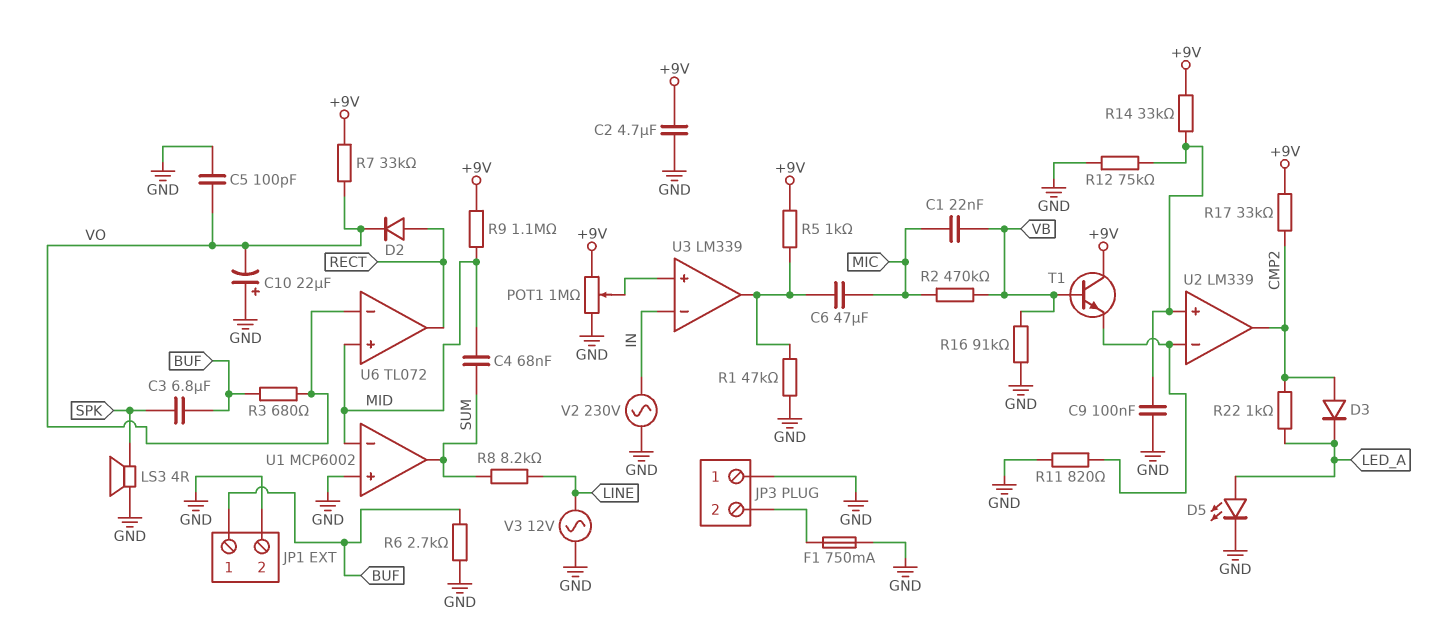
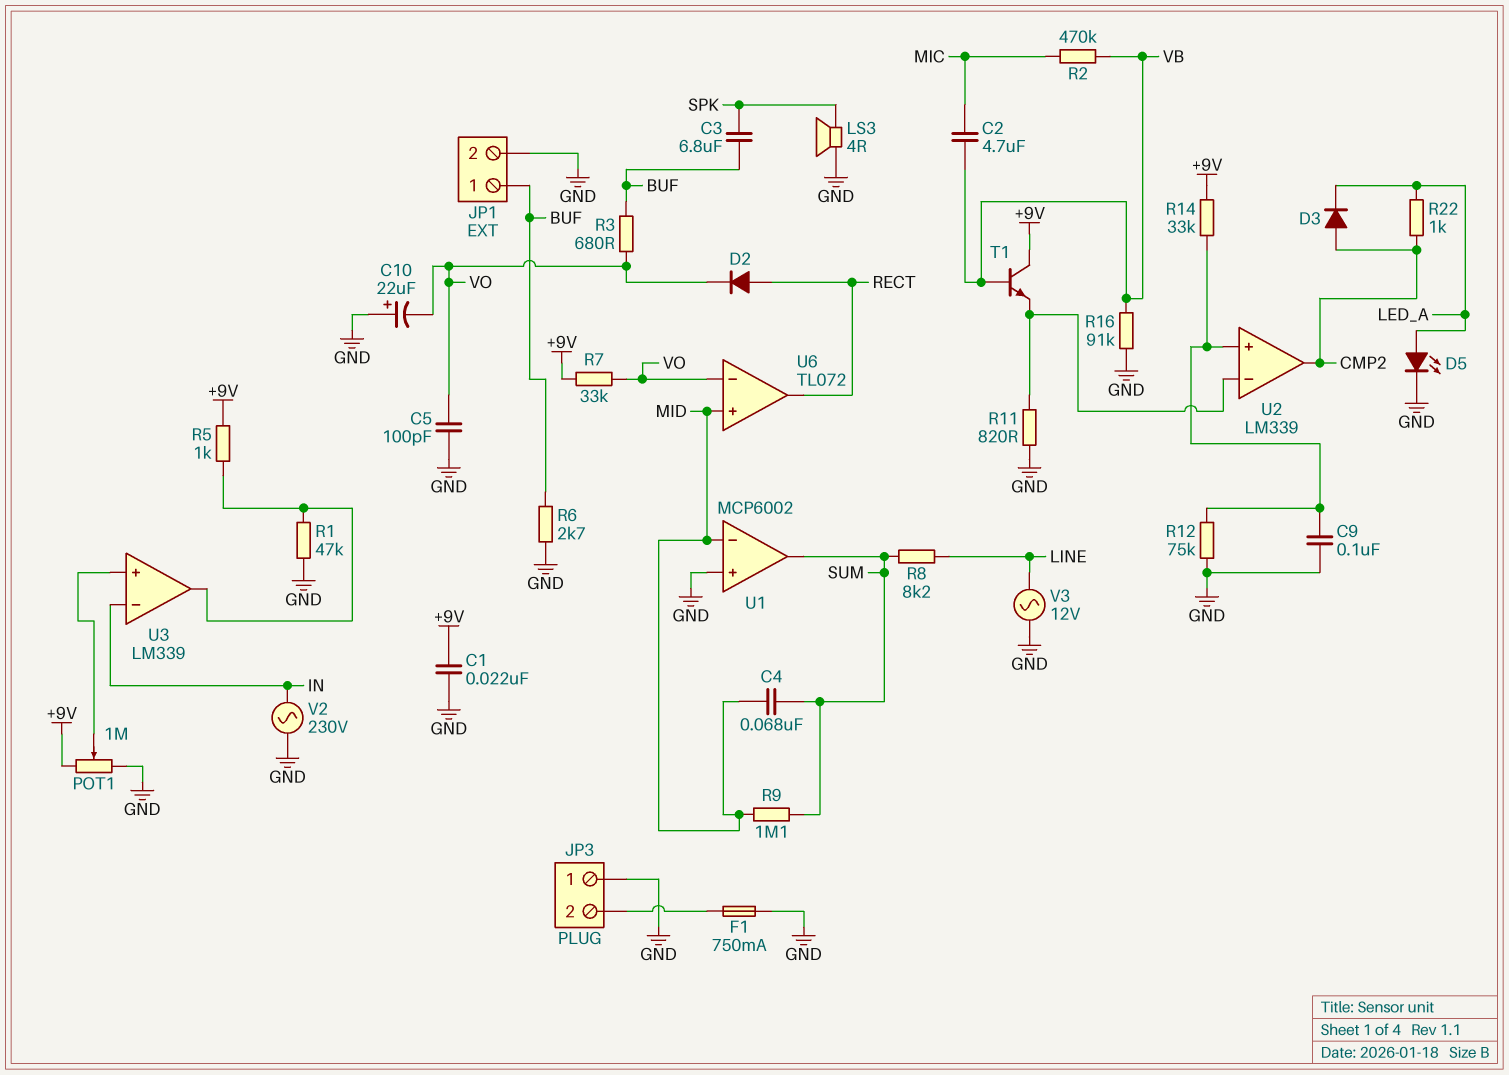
C1: 22nF (MIC, VB) -> 22nF (+9V, GND)
C2: 4.7uF (+9V, GND) -> 4.7uF (MIC, VB)
C6: 47uF (MIC, U3/out) -> none
R9: 1.1M (+9V, MID) -> 1.1M (MID, SUM)
R17: 33k (+9V, CMP2) -> none

